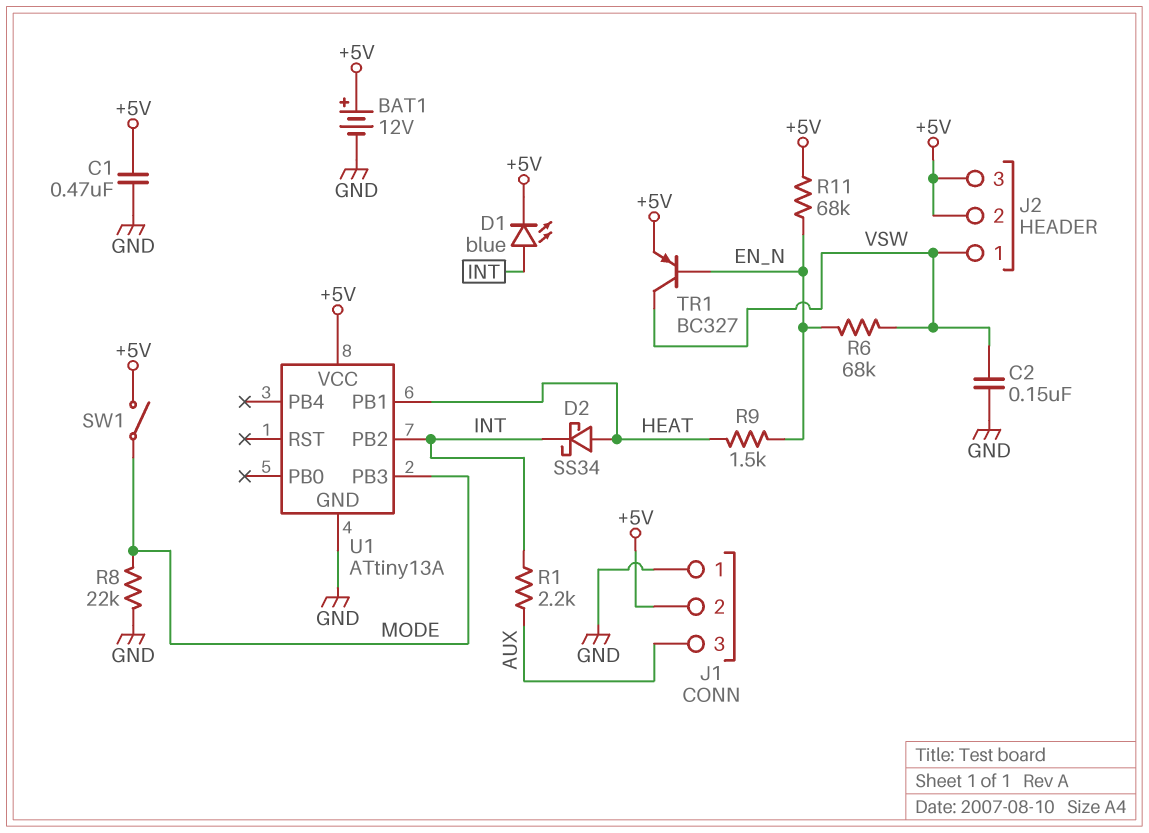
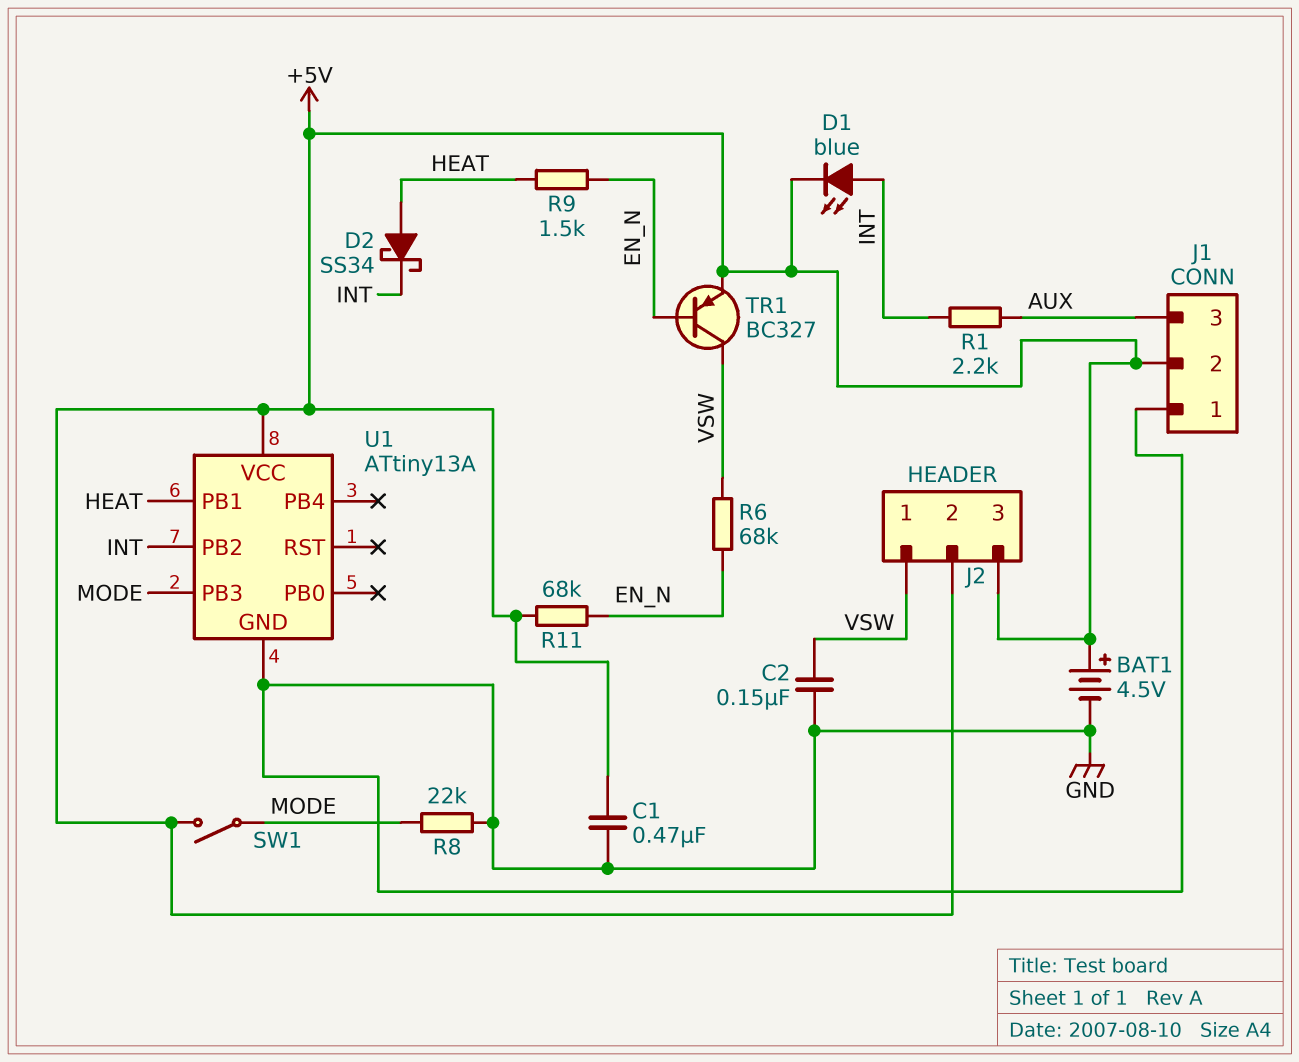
BAT1: 12V (plus +5V, minus GND) -> 4.5V (plus +5V, minus GND)

